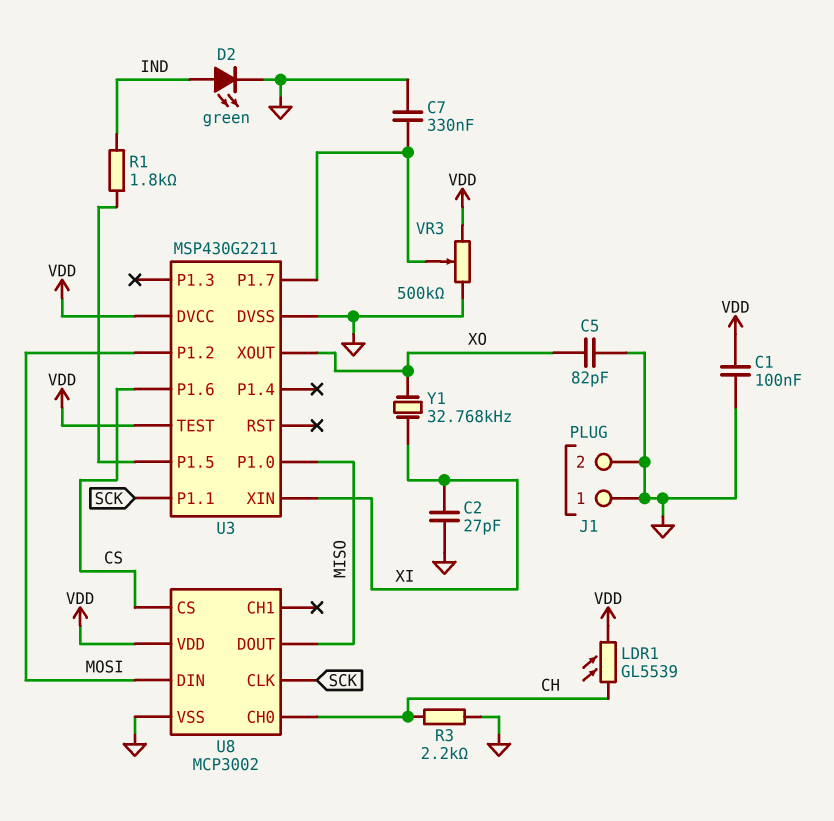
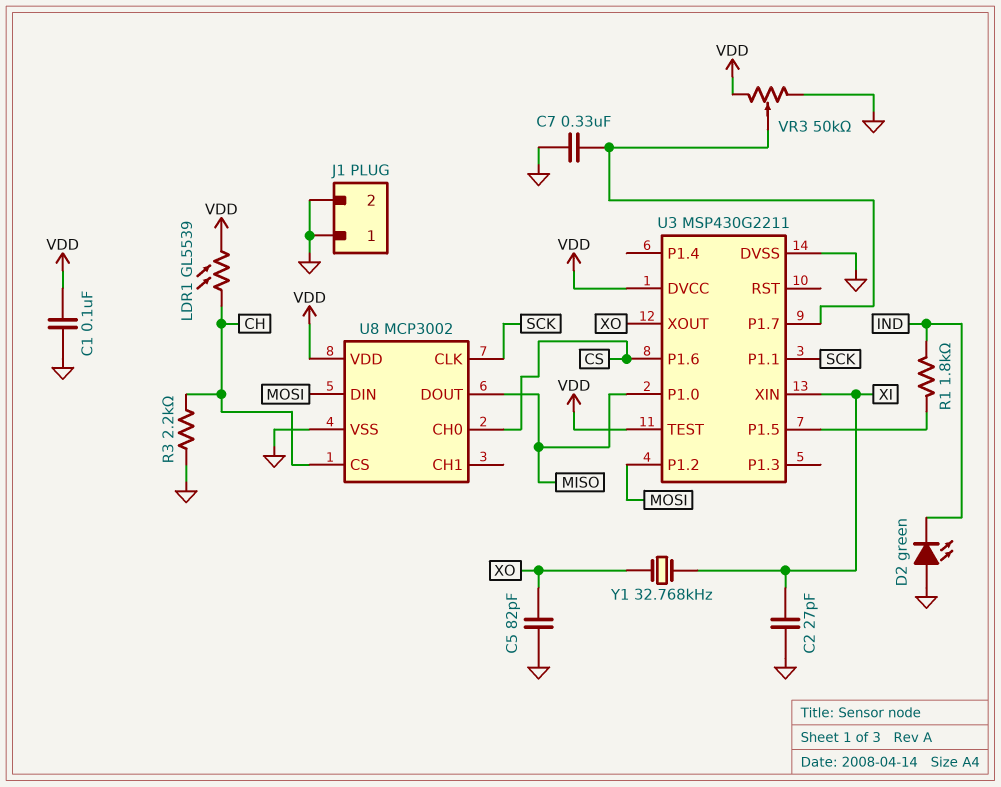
D2: LED green (A IND, K GND) -> LED green (A GND, K IND)
U8 pin CH0: CH -> CS
U8 pin CS: CS -> CH
VR3: 500k (GND, VDD, wiper U3/P1.7) -> 50k (GND, VDD, wiper U3/P1.7)

